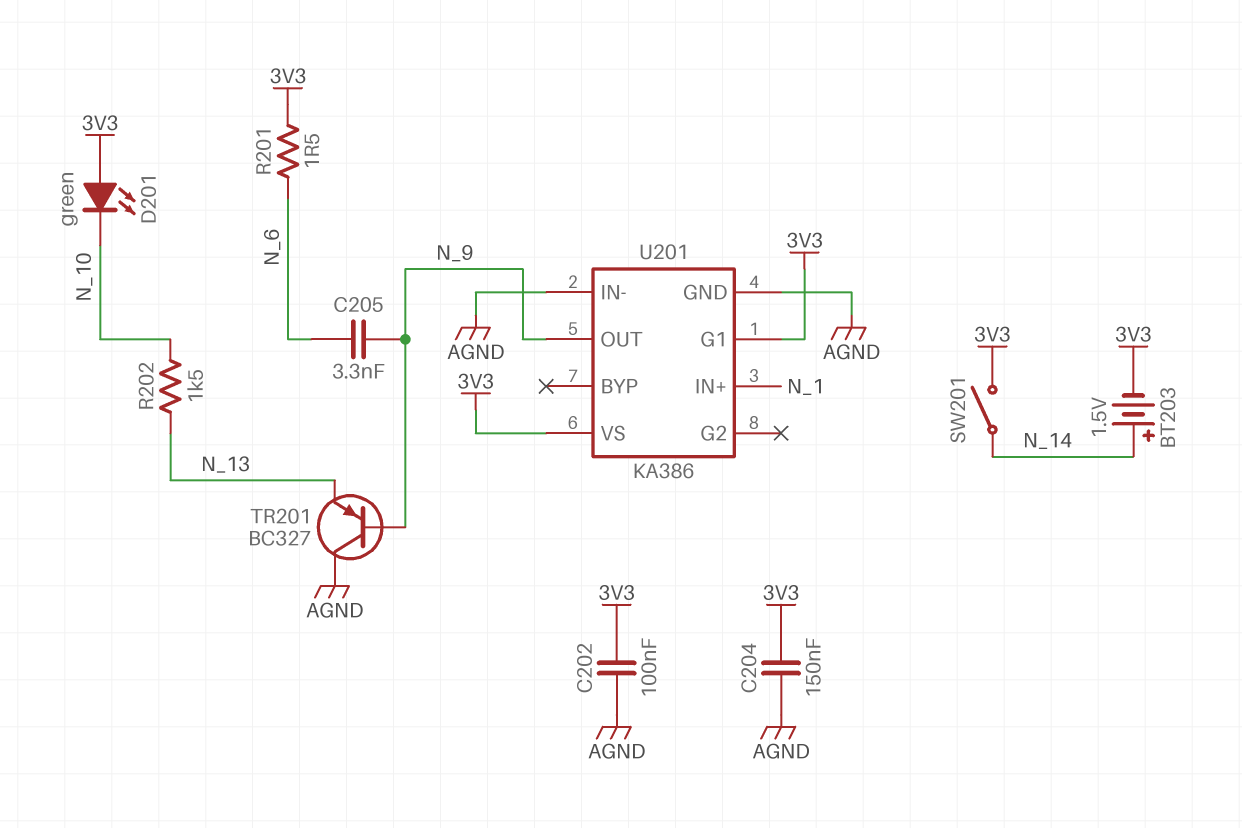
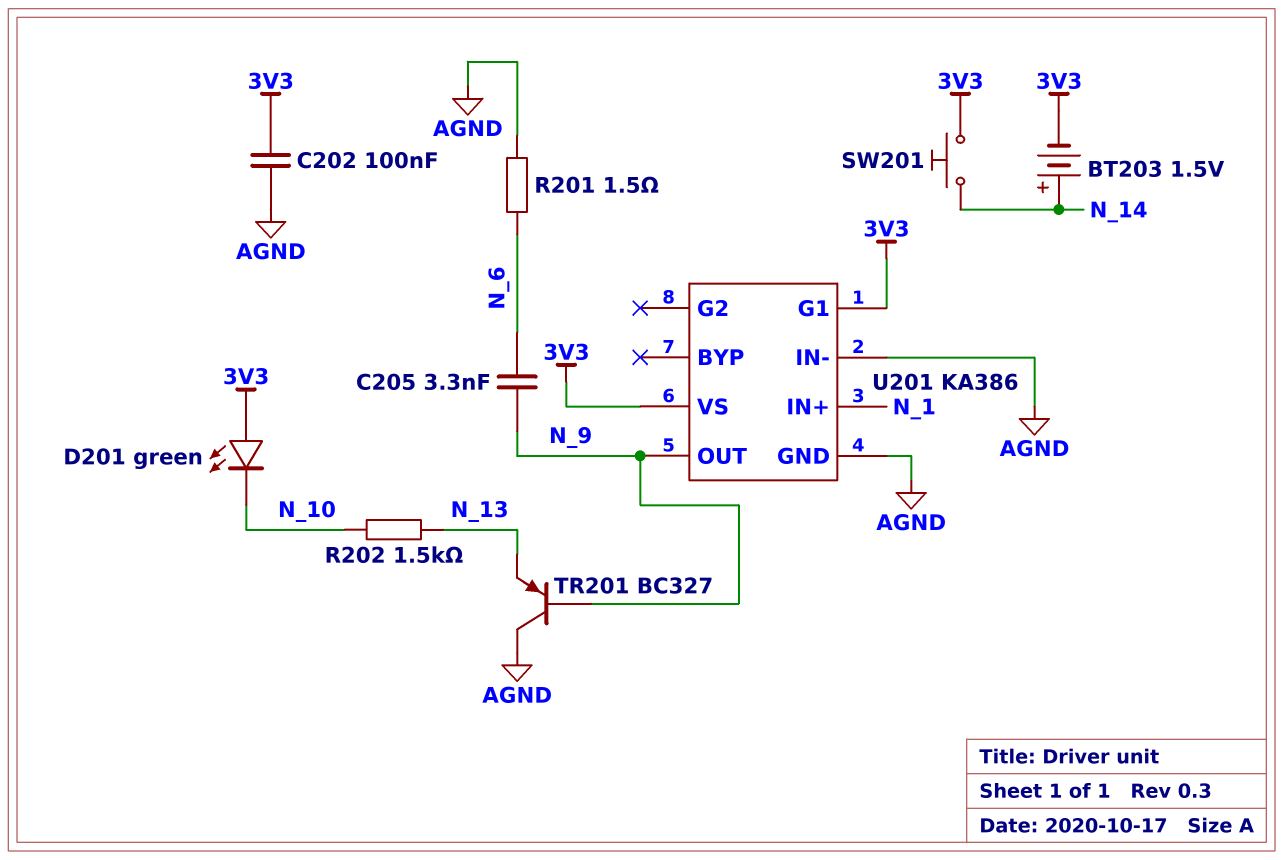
C204: 150nF (3V3, AGND) -> none
R201: 1.5 (3V3, N_6) -> 1.5 (AGND, N_6)
SW201: switch (3V3, N_14) -> button (3V3, N_14)

